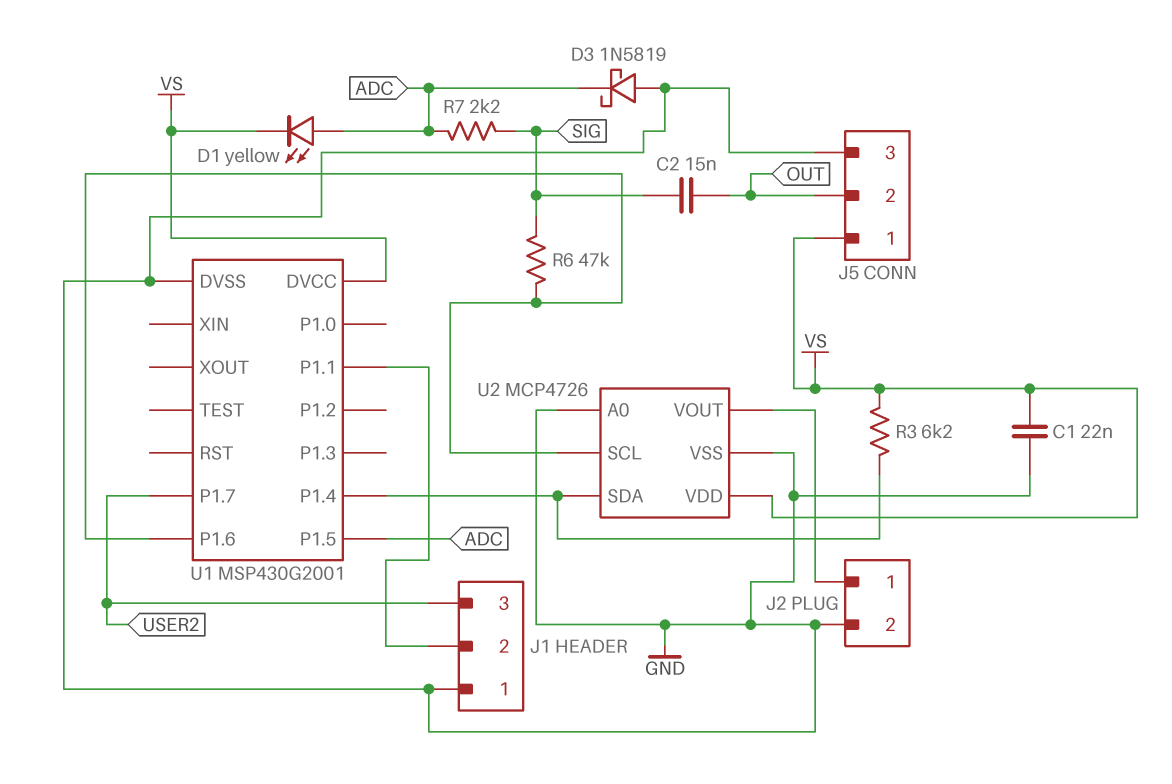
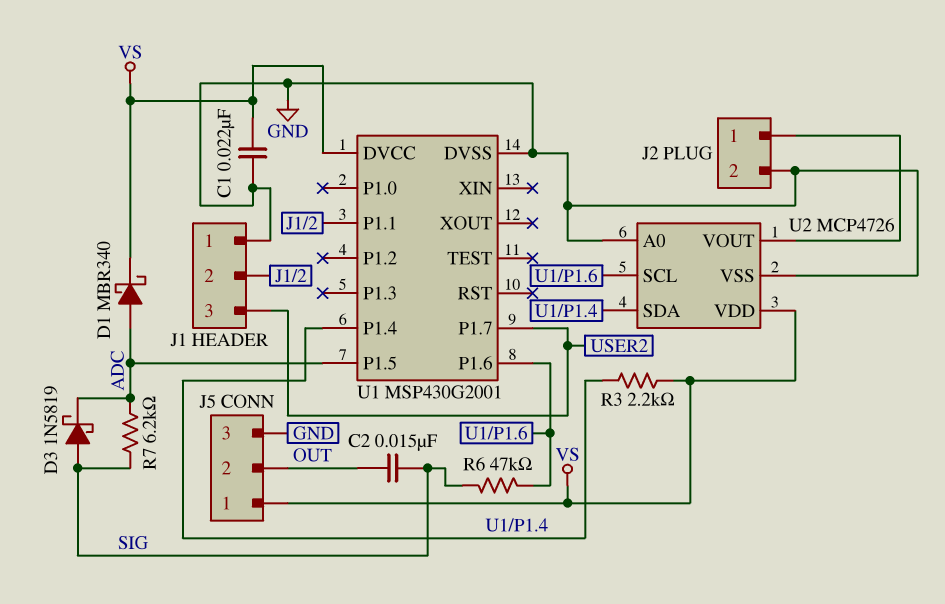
D1: LED yellow (A ADC, K VS) -> schottky MBR340 (A ADC, K VS)
D3: schottky 1N5819 (A GND, K ADC) -> schottky 1N5819 (A SIG, K ADC)
R3: 6.2k (U1/P1.4, VS) -> 2.2k (U1/P1.4, VS)
R7: 2.2k (ADC, SIG) -> 6.2k (ADC, SIG)

